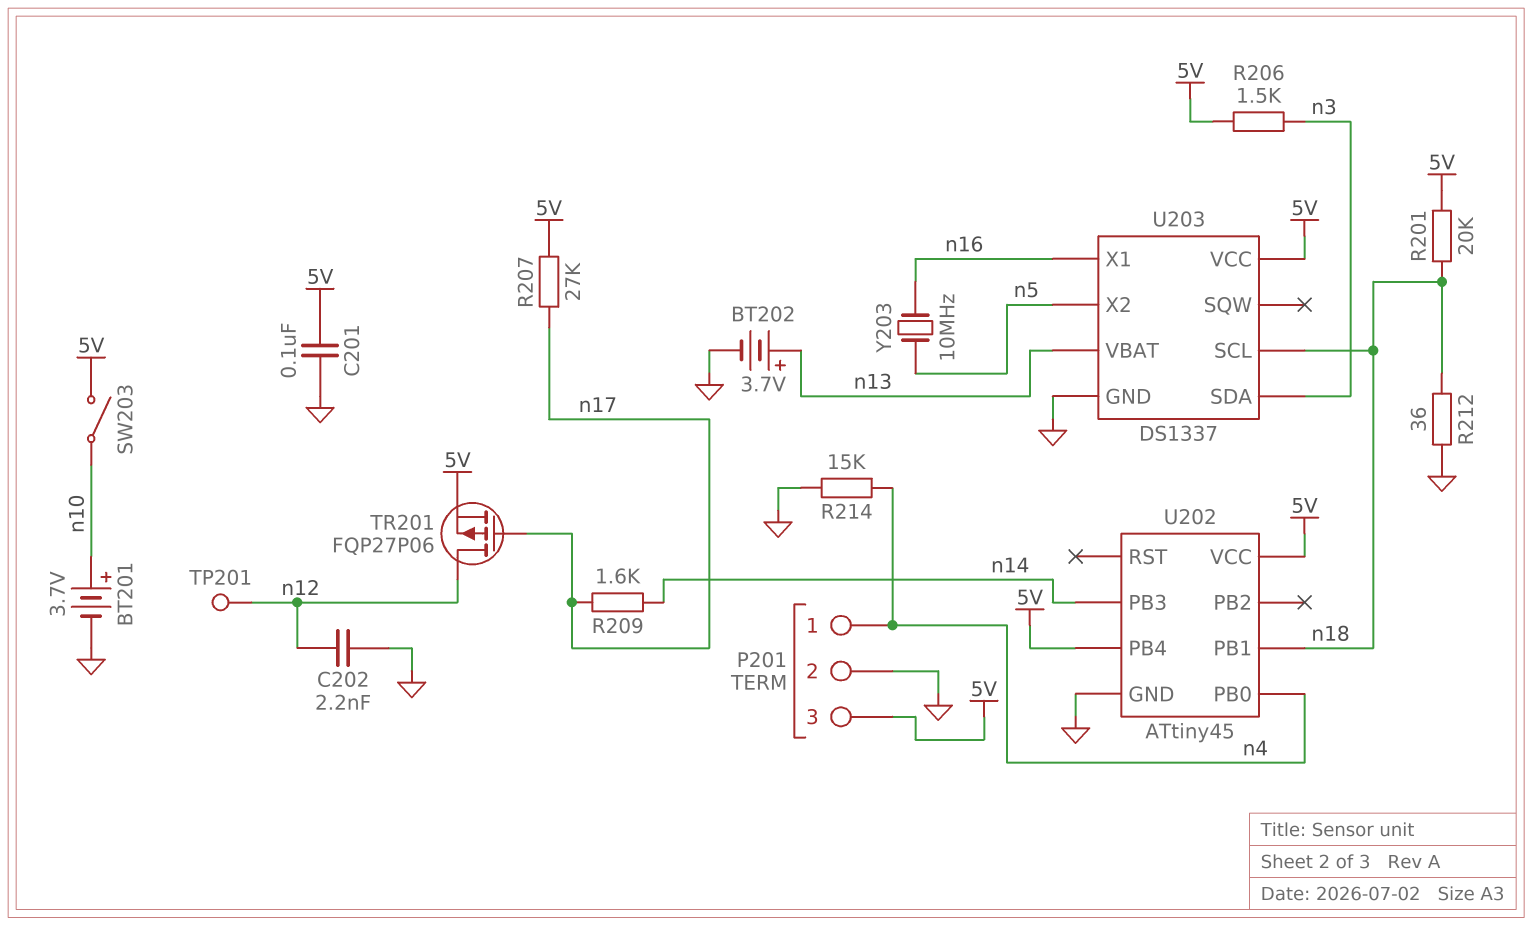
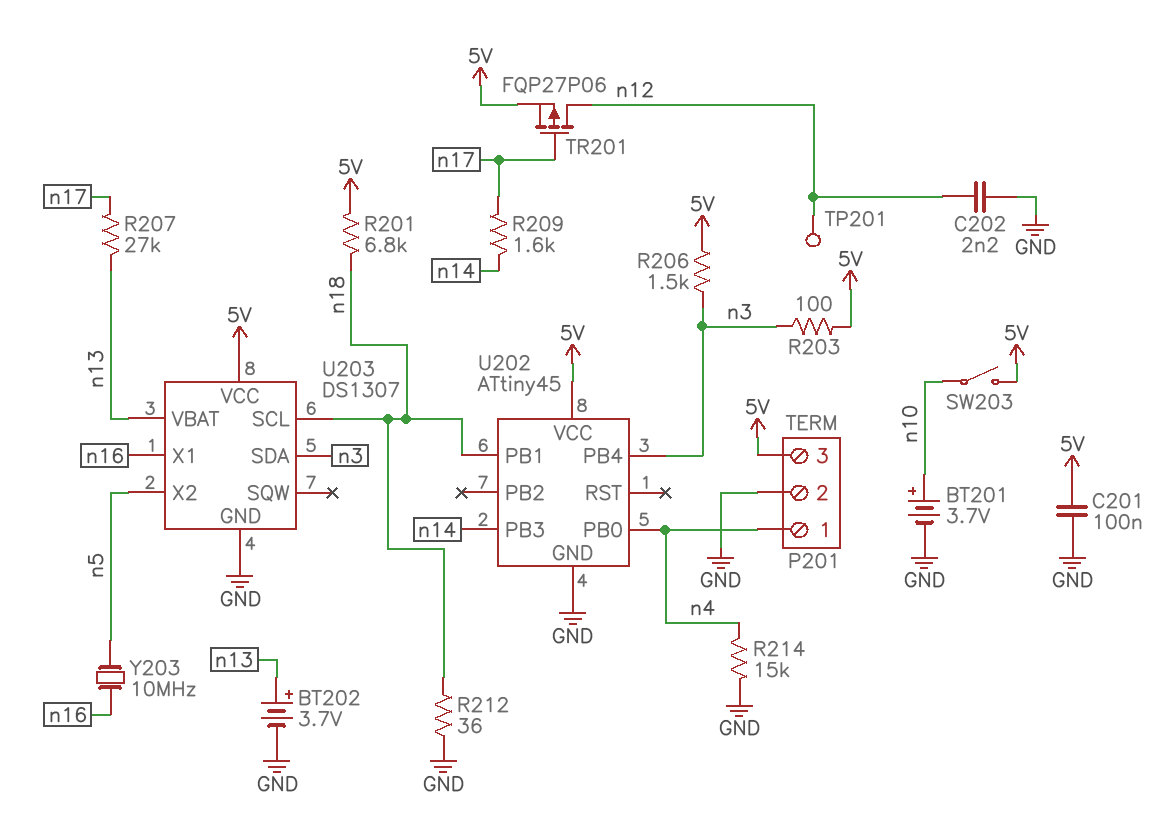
R201: 20k (5V, n18) -> 6.8k (5V, n18)
R203: none -> 100 (5V, n3)
R207: 27k (5V, n17) -> 27k (n13, n17)
U202 pin PB4: 5V -> n3
U203: DS1337 -> DS1307

